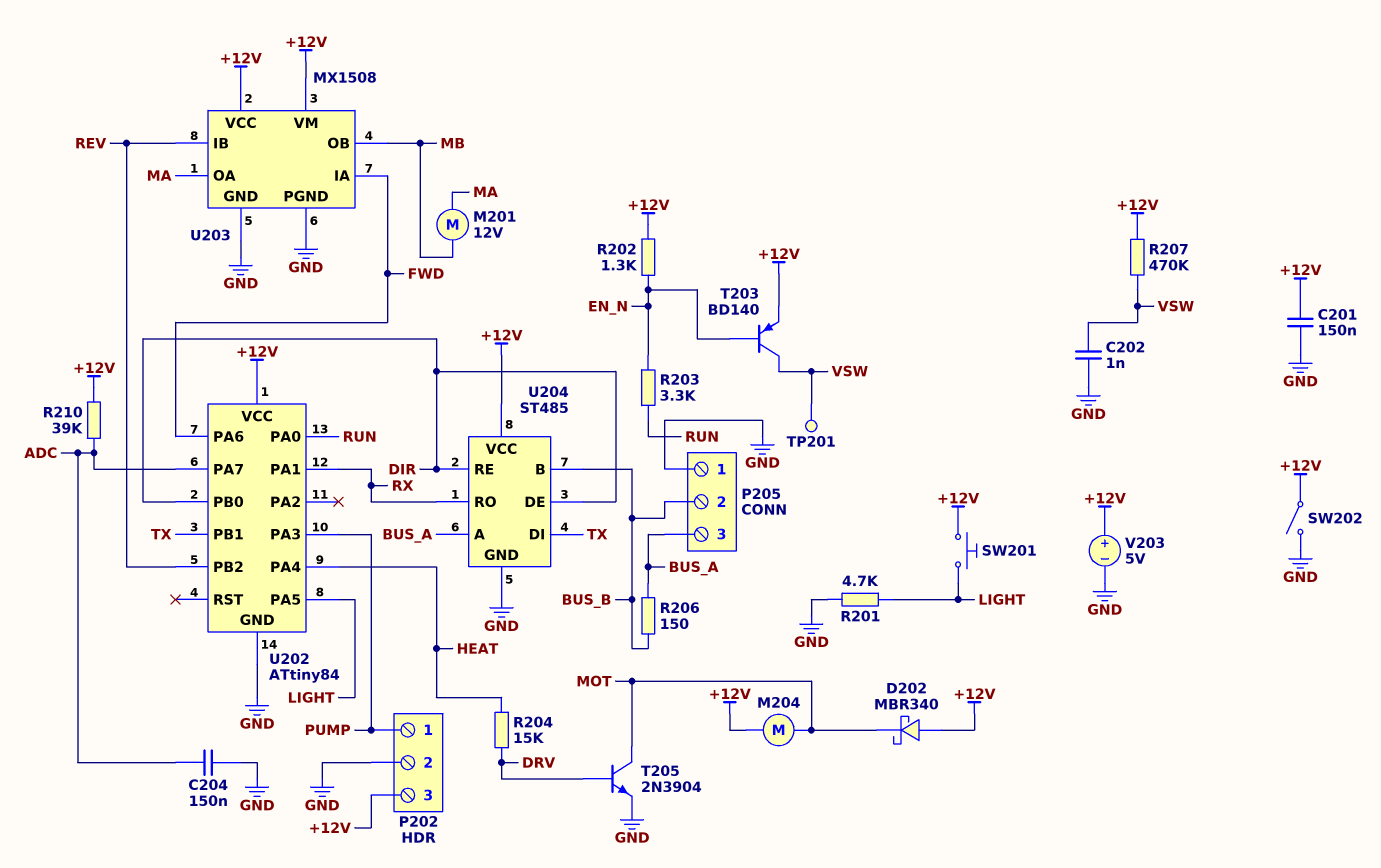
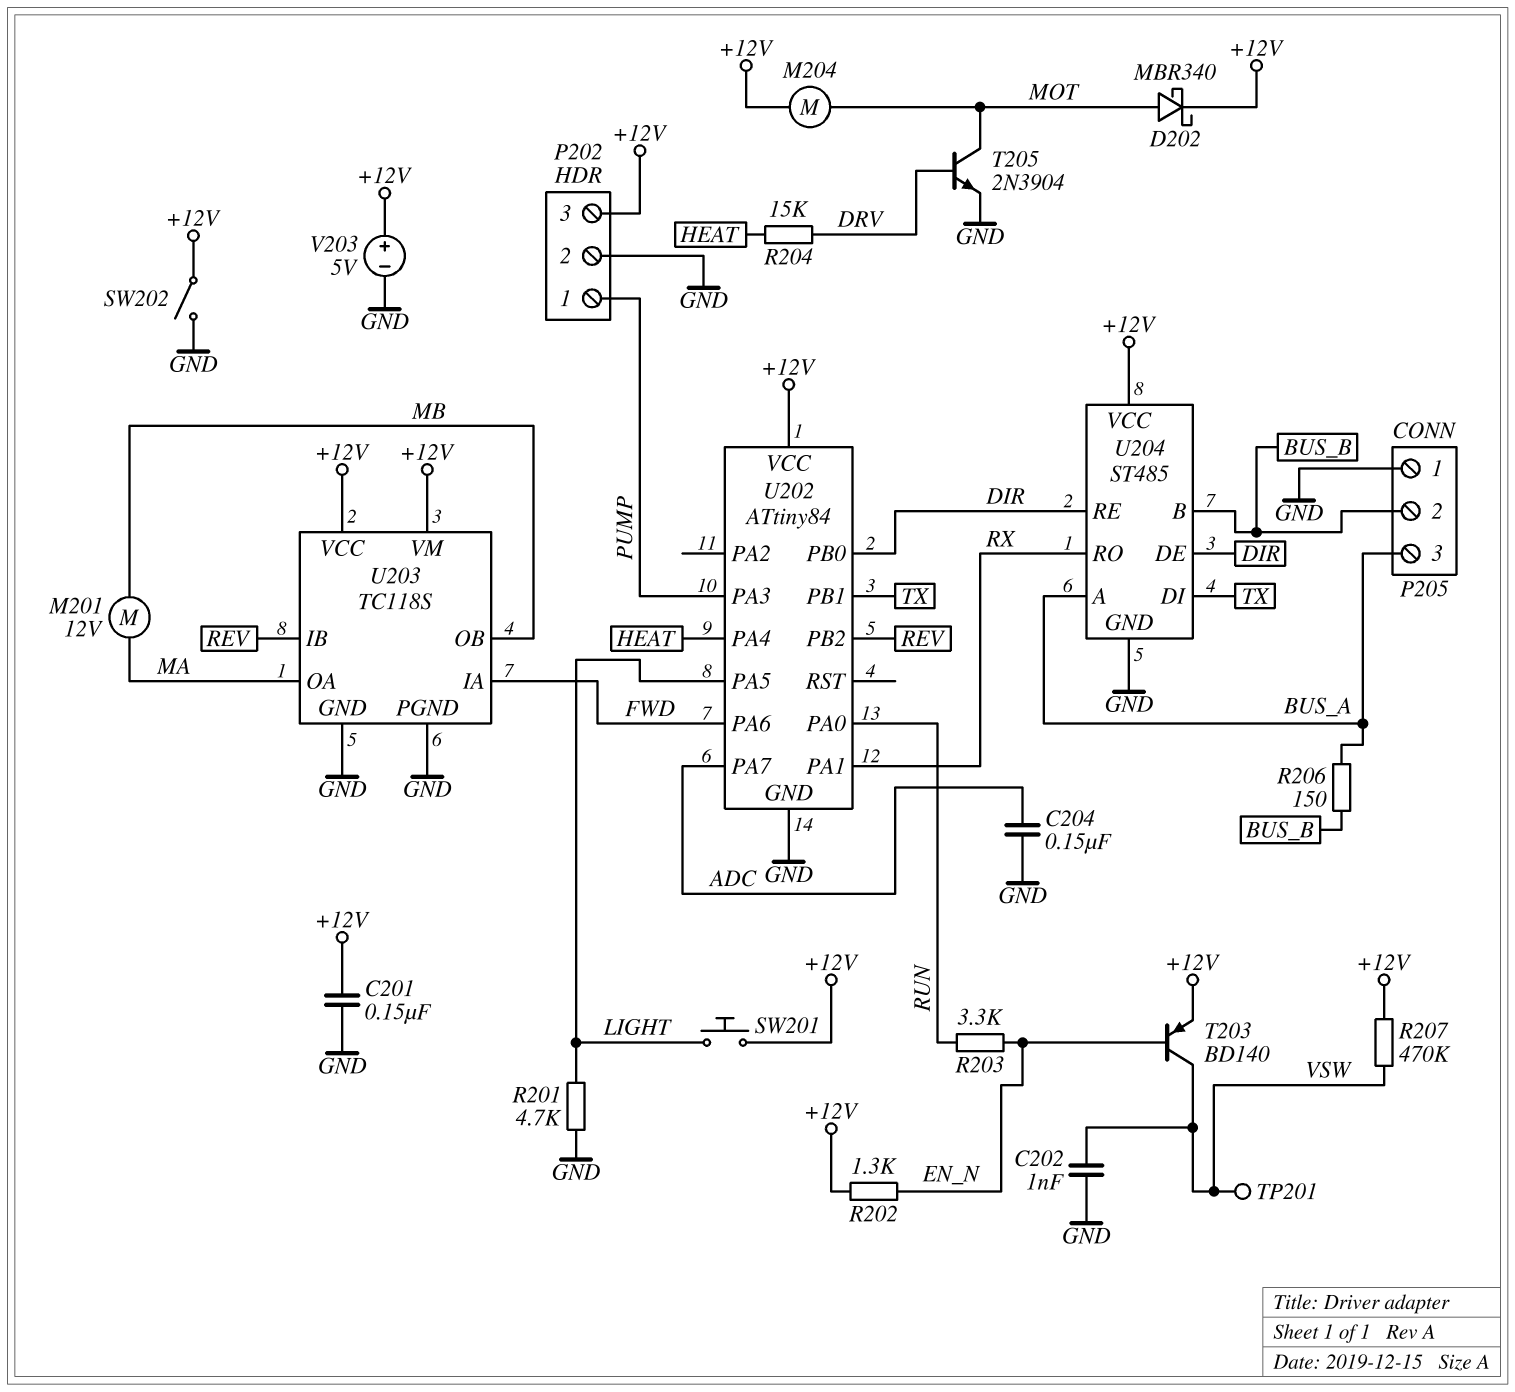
D202: schottky MBR340 (A +12V, K MOT) -> schottky MBR340 (A MOT, K +12V)
R210: 39k (+12V, ADC) -> none
U203: MX1508 -> TC118S

